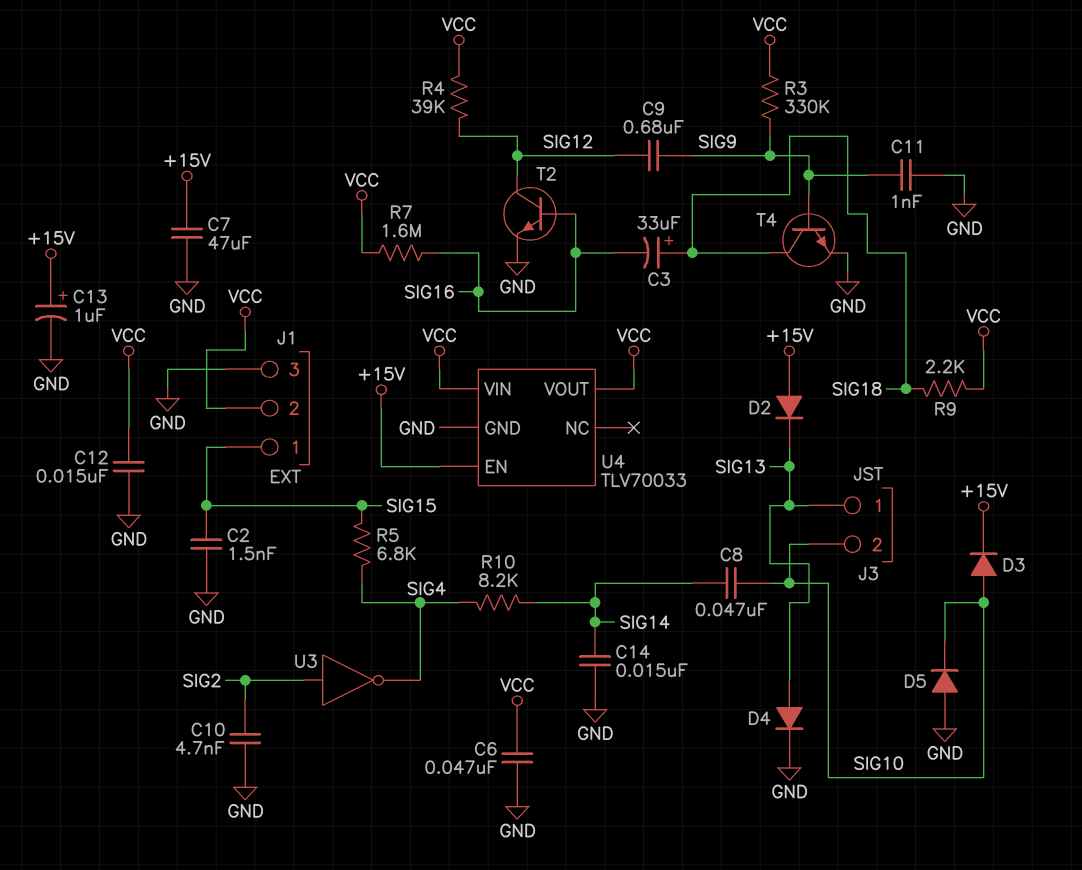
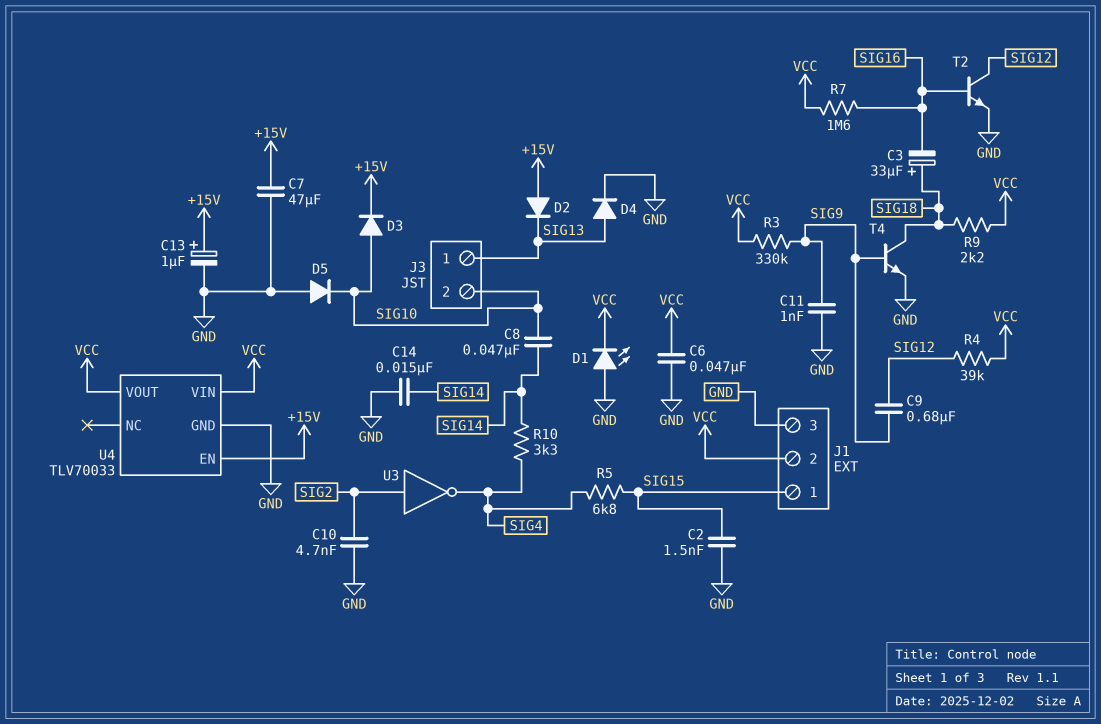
C12: 15nF (GND, VCC) -> none
D1: none -> LED (A GND, K VCC)
R10: 8.2k (SIG4, SIG14) -> 3.3k (SIG4, SIG14)

